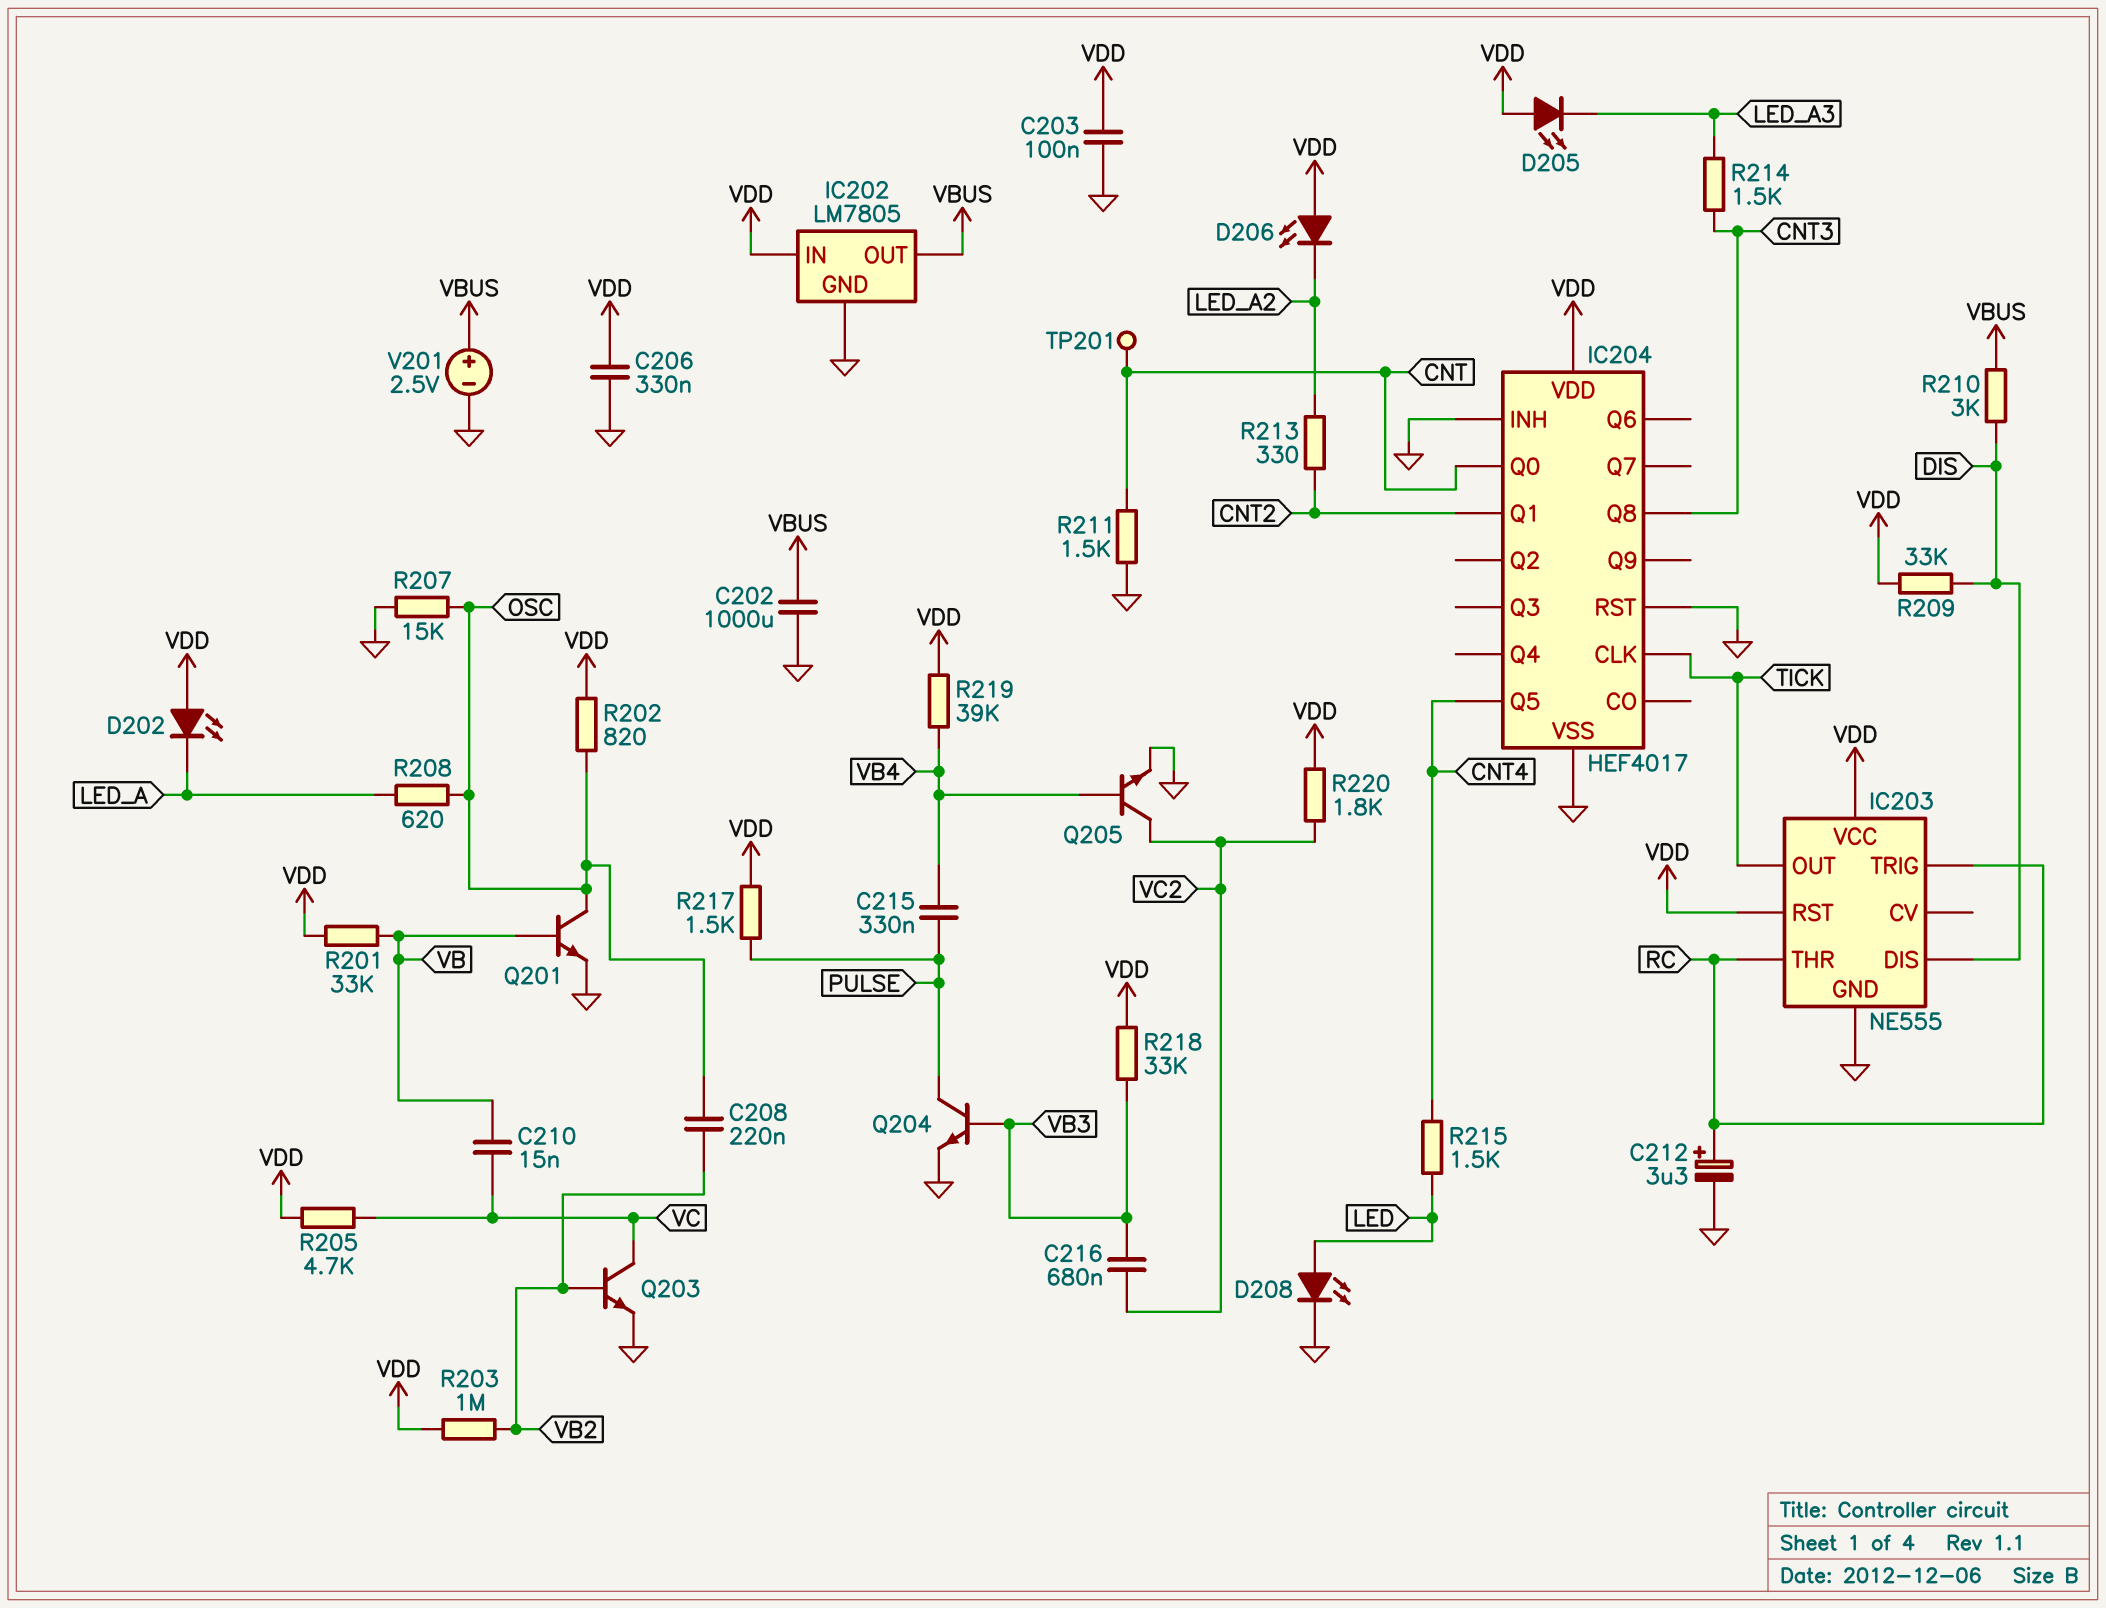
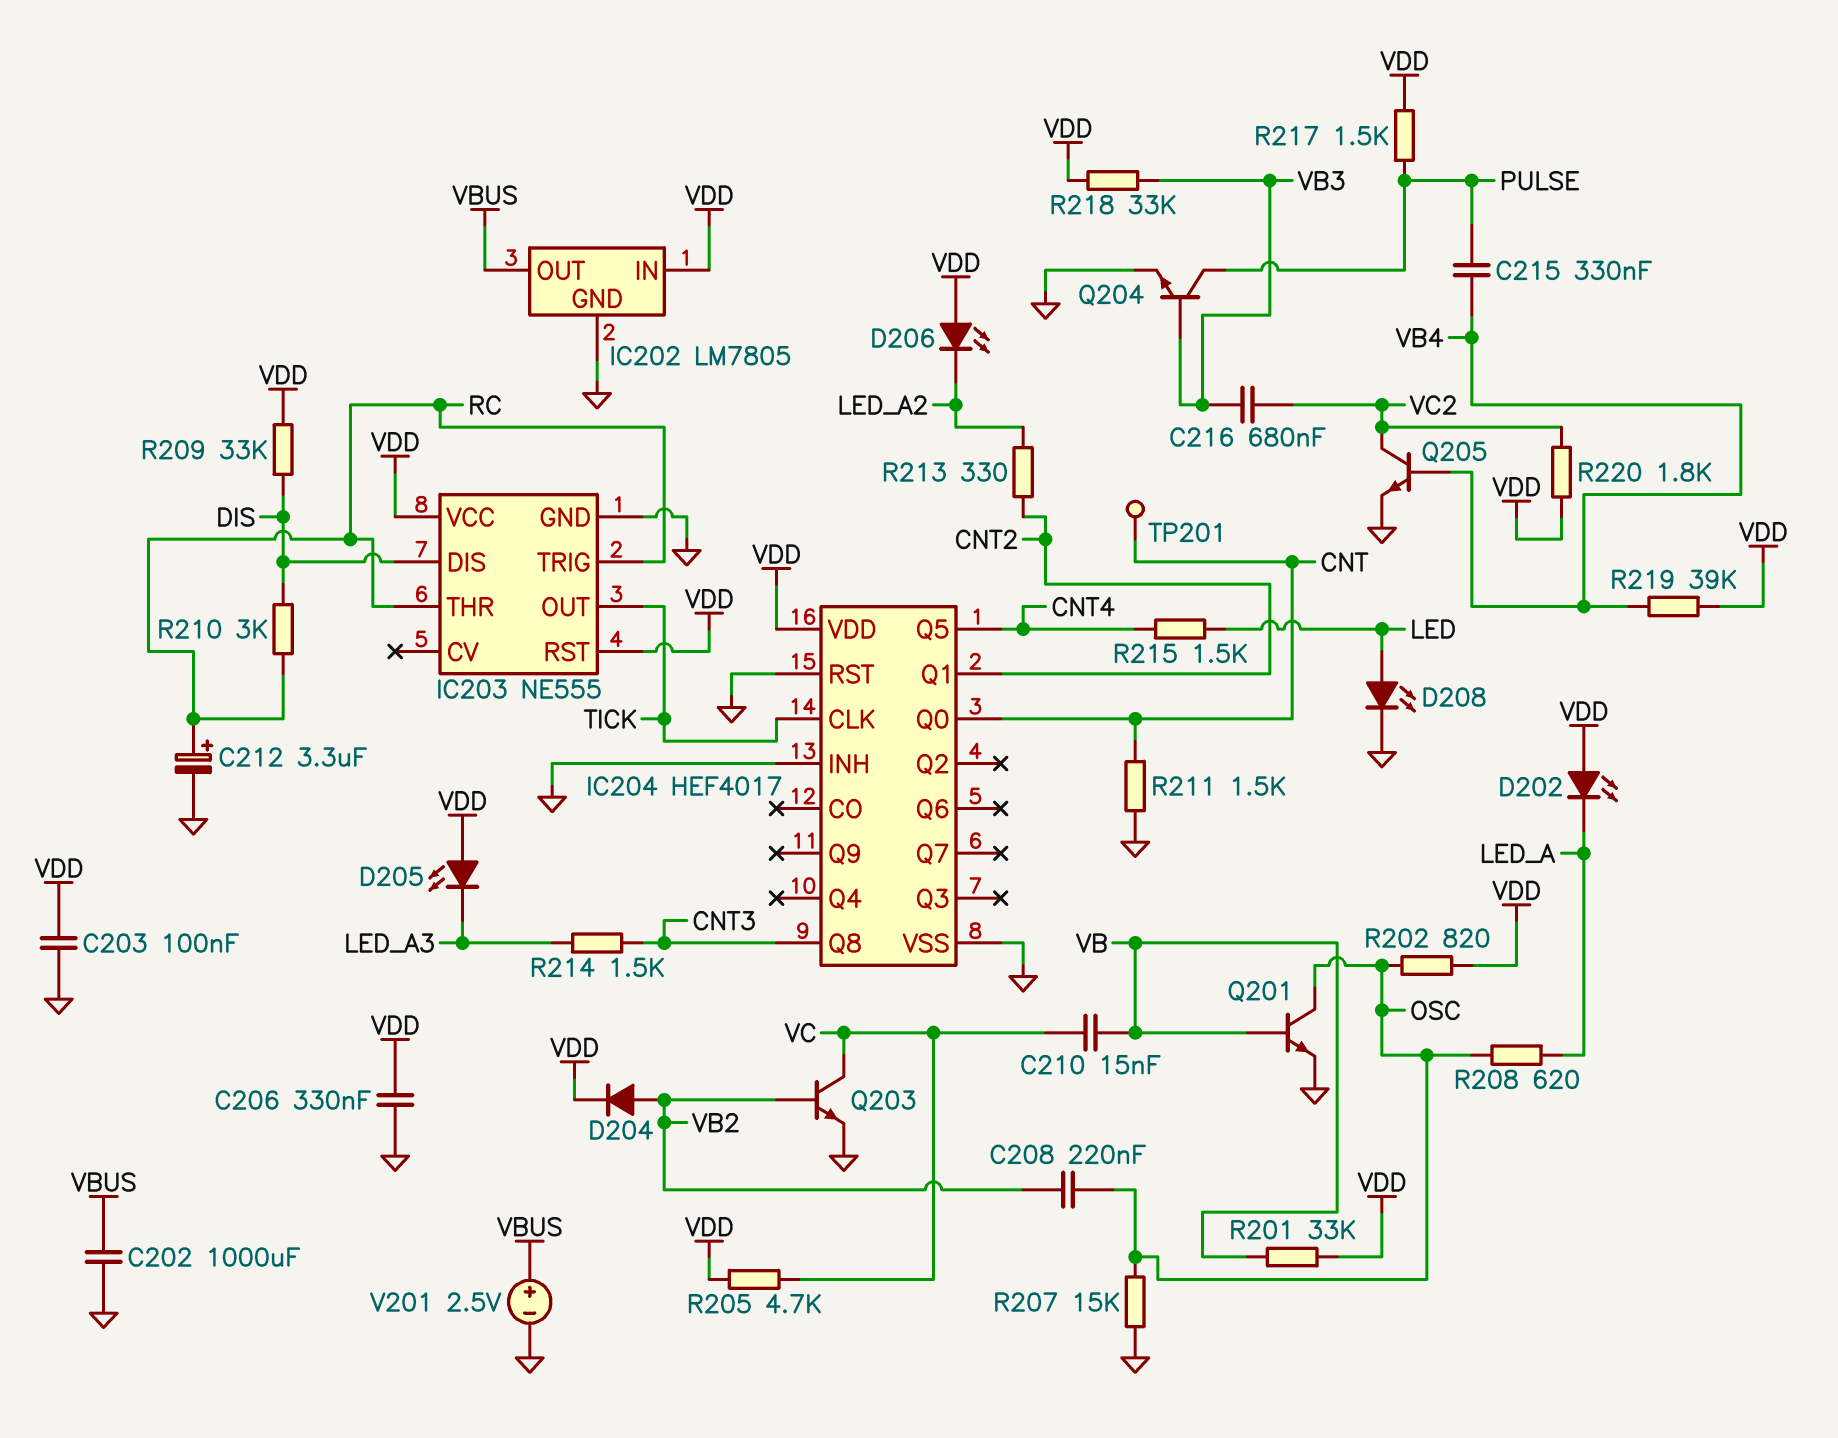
D204: none -> diode (A VB2, K VDD)
R203: 1M (VB2, VDD) -> none
R210: 3k (DIS, VBUS) -> 3k (DIS, RC)

